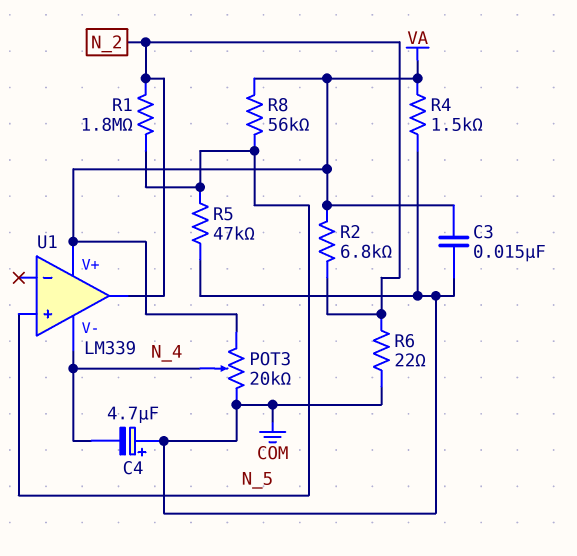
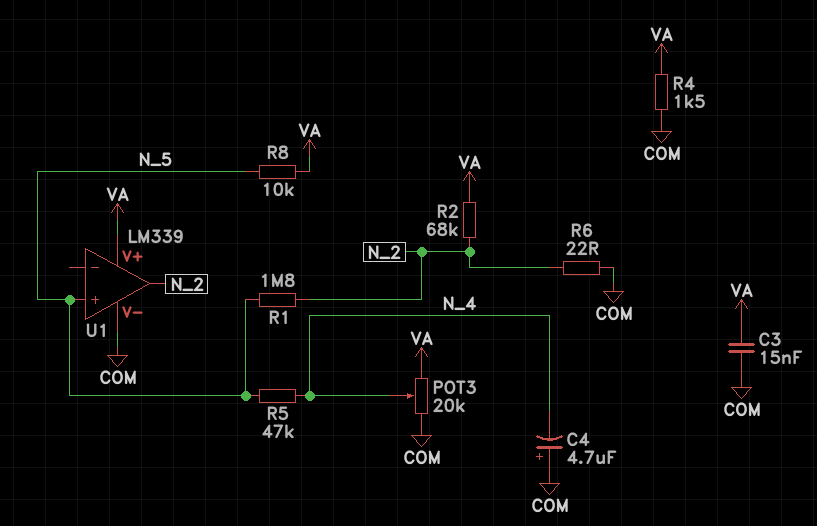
R2: 6.8k (N_2, VA) -> 68k (N_2, VA)
R5: 47k (COM, N_5) -> 47k (N_4, N_5)
R8: 56k (N_5, VA) -> 10k (N_5, VA)
U1 pin V-: N_4 -> COM

